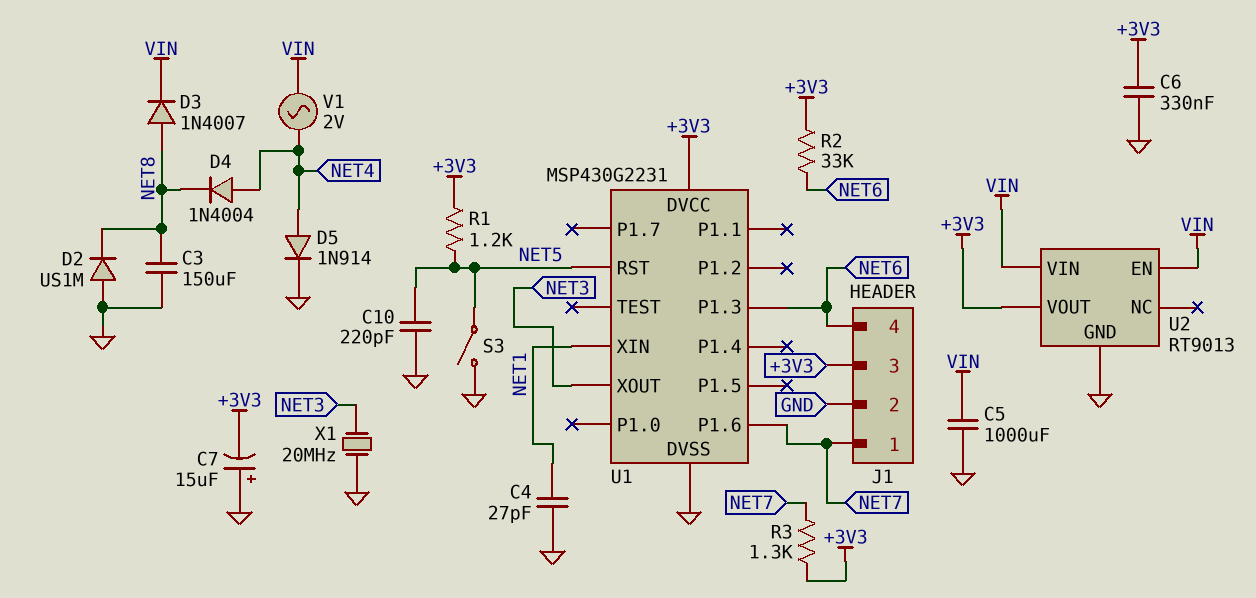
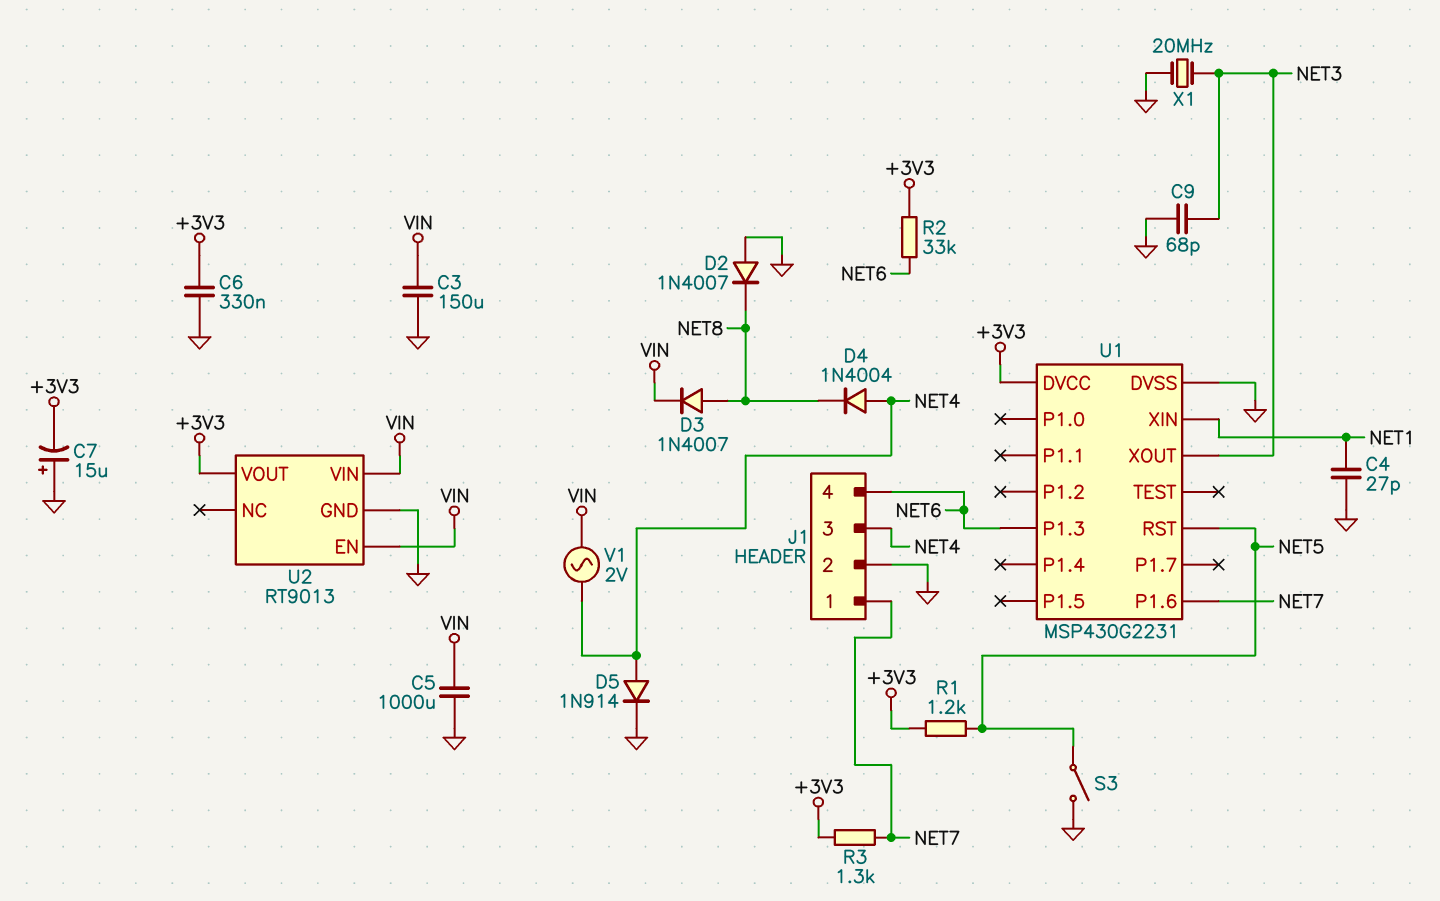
C3: 150uF (GND, NET8) -> 150uF (GND, VIN)
C9: none -> 68pF (GND, NET3)
C10: 220pF (GND, NET5) -> none
D2: diode US1M (A GND, K NET8) -> diode 1N4007 (A GND, K NET8)
J1 pin 3: +3V3 -> NET4

